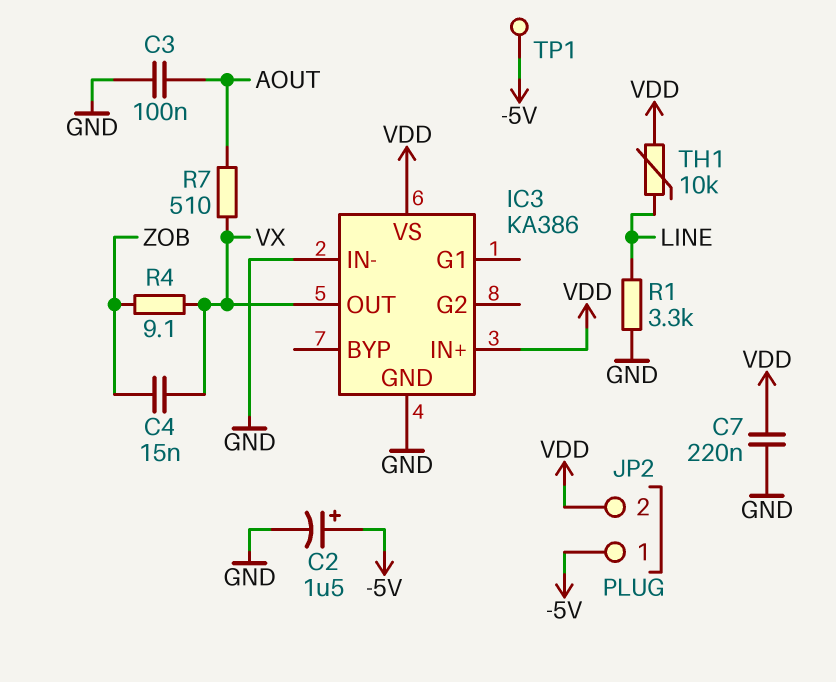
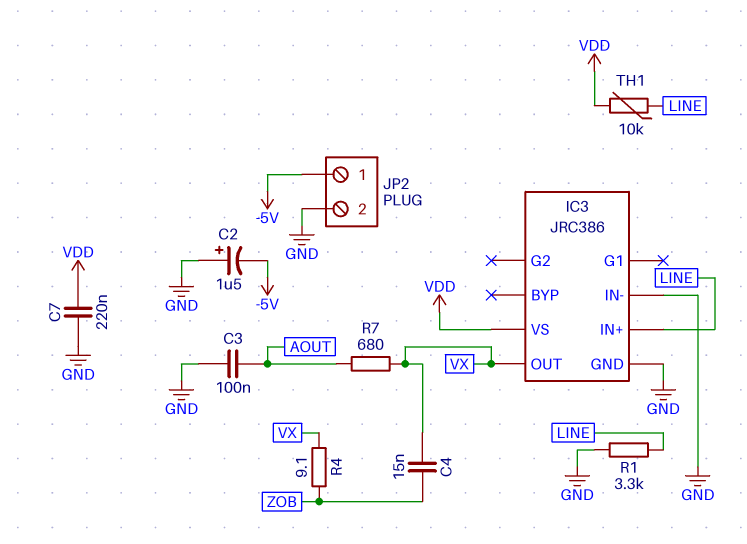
C2: 1.5uF (plus -5V, minus GND) -> 1.5uF (plus GND, minus -5V)
IC3: KA386 -> JRC386
IC3 pin IN+: VDD -> LINE
JP2 pin 2: VDD -> GND
R7: 510 (AOUT, VX) -> 680 (AOUT, VX)
TP1: test point (-5V) -> none

